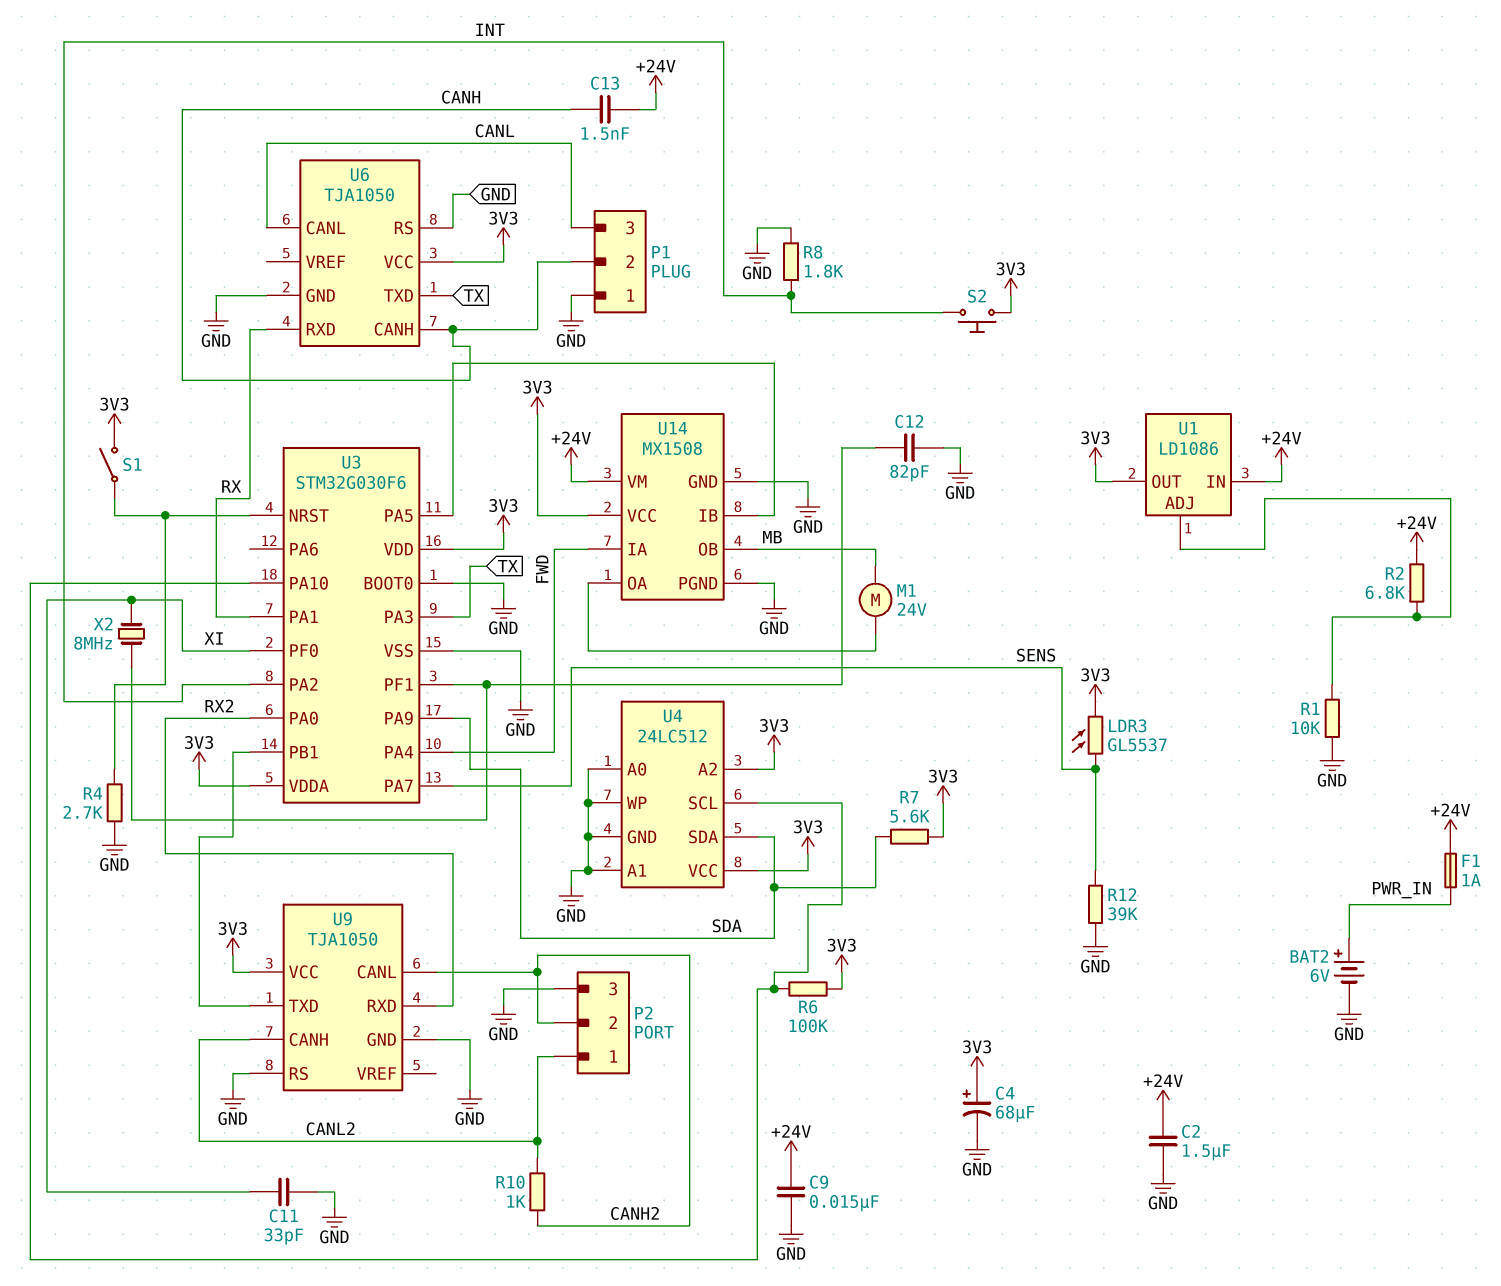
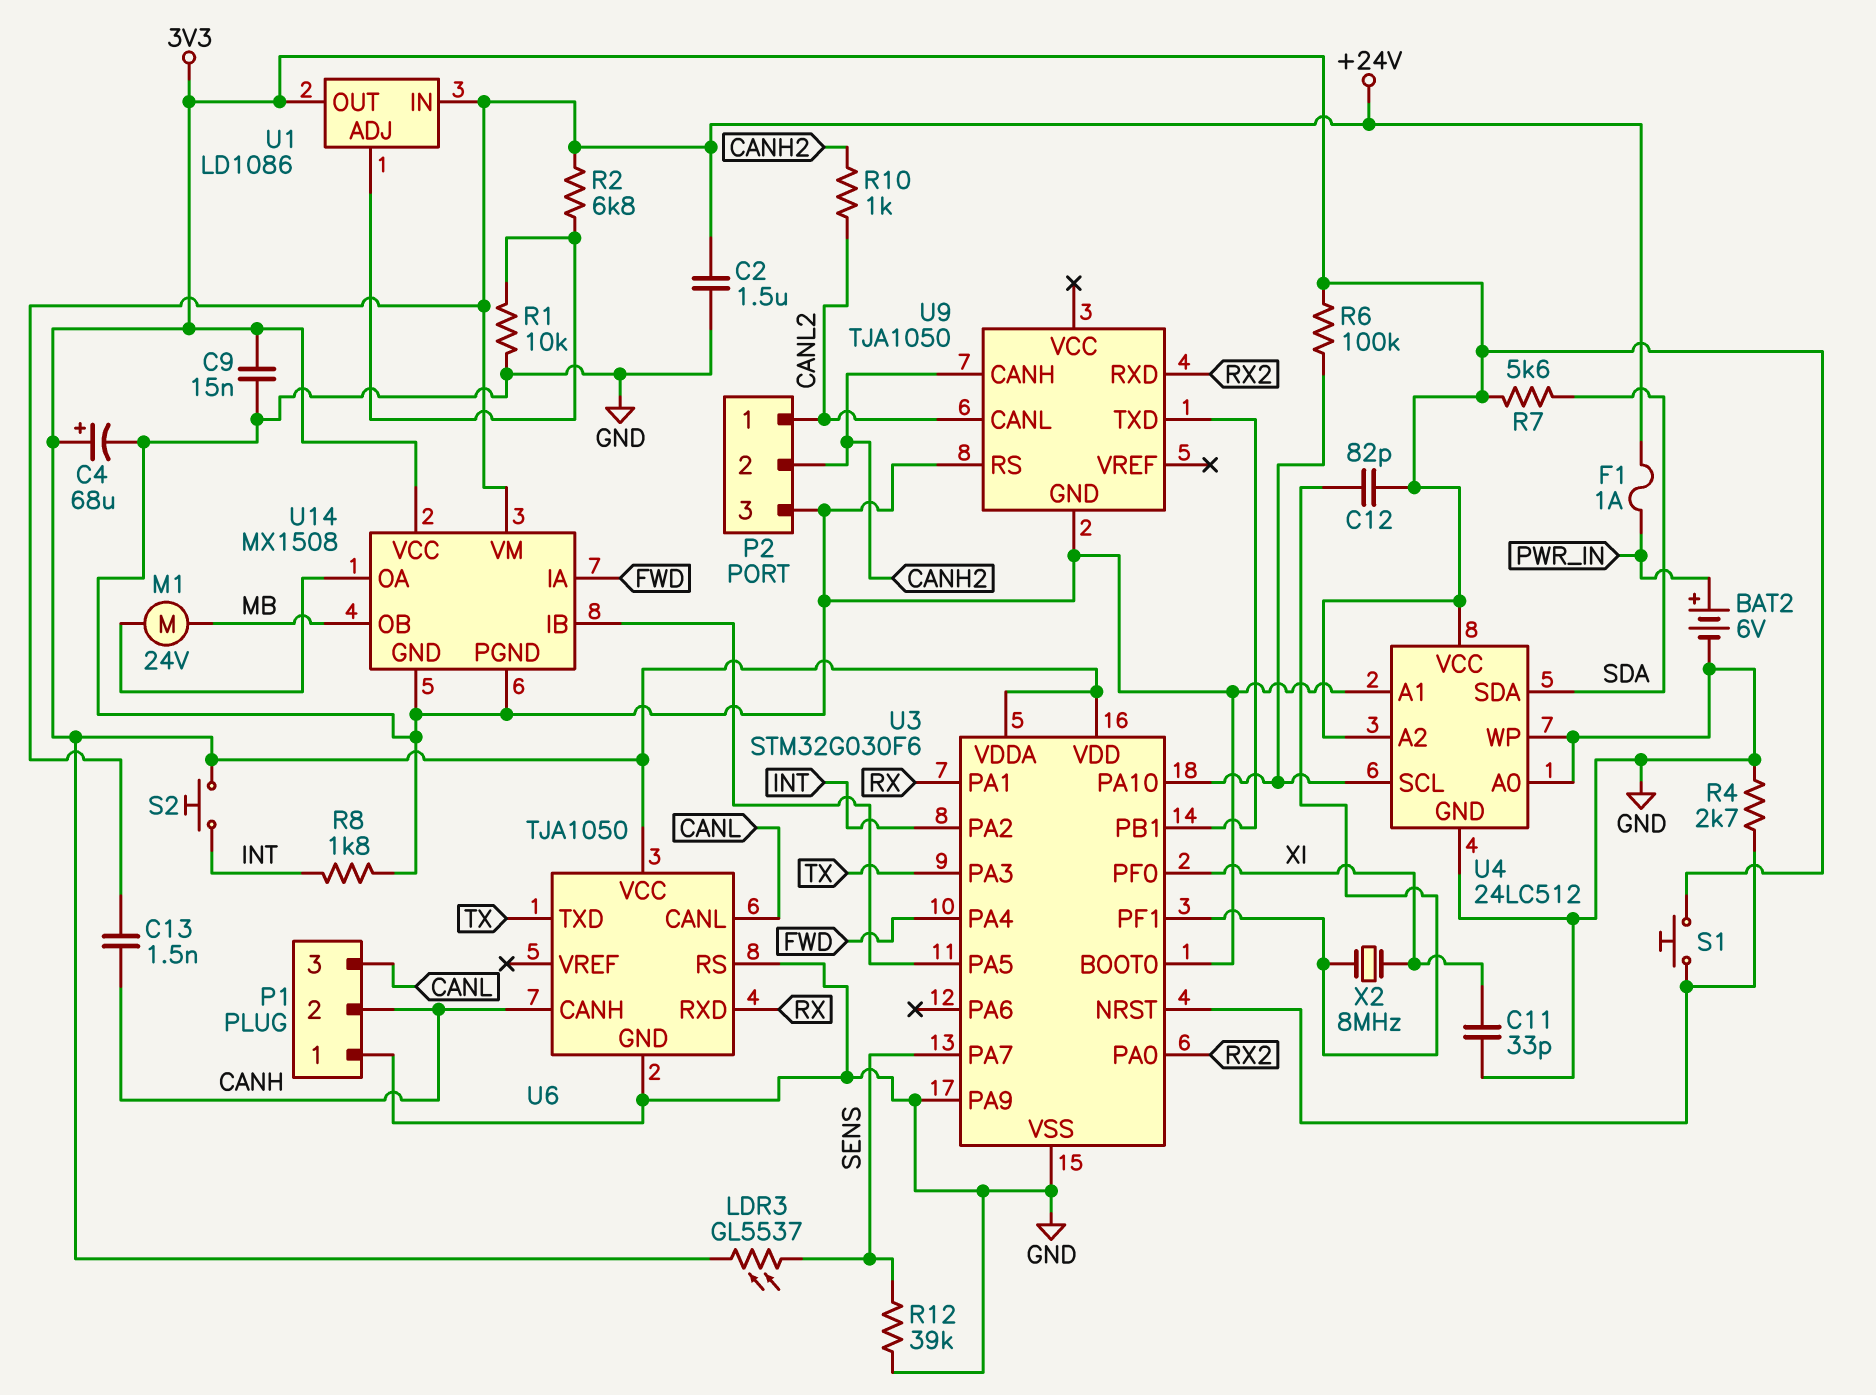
C9: 15nF (+24V, GND) -> 15nF (3V3, GND)
C12: 82pF (GND, U3/PF1) -> 82pF (3V3, U3/PF1)
S1: switch (3V3, U3/NRST) -> button (3V3, U3/NRST)
U3 pin PA9: SDA -> GND
U9 pin CANH: CANL2 -> CANH2
U9 pin CANL: CANH2 -> CANL2
U9 pin VCC: 3V3 -> none

